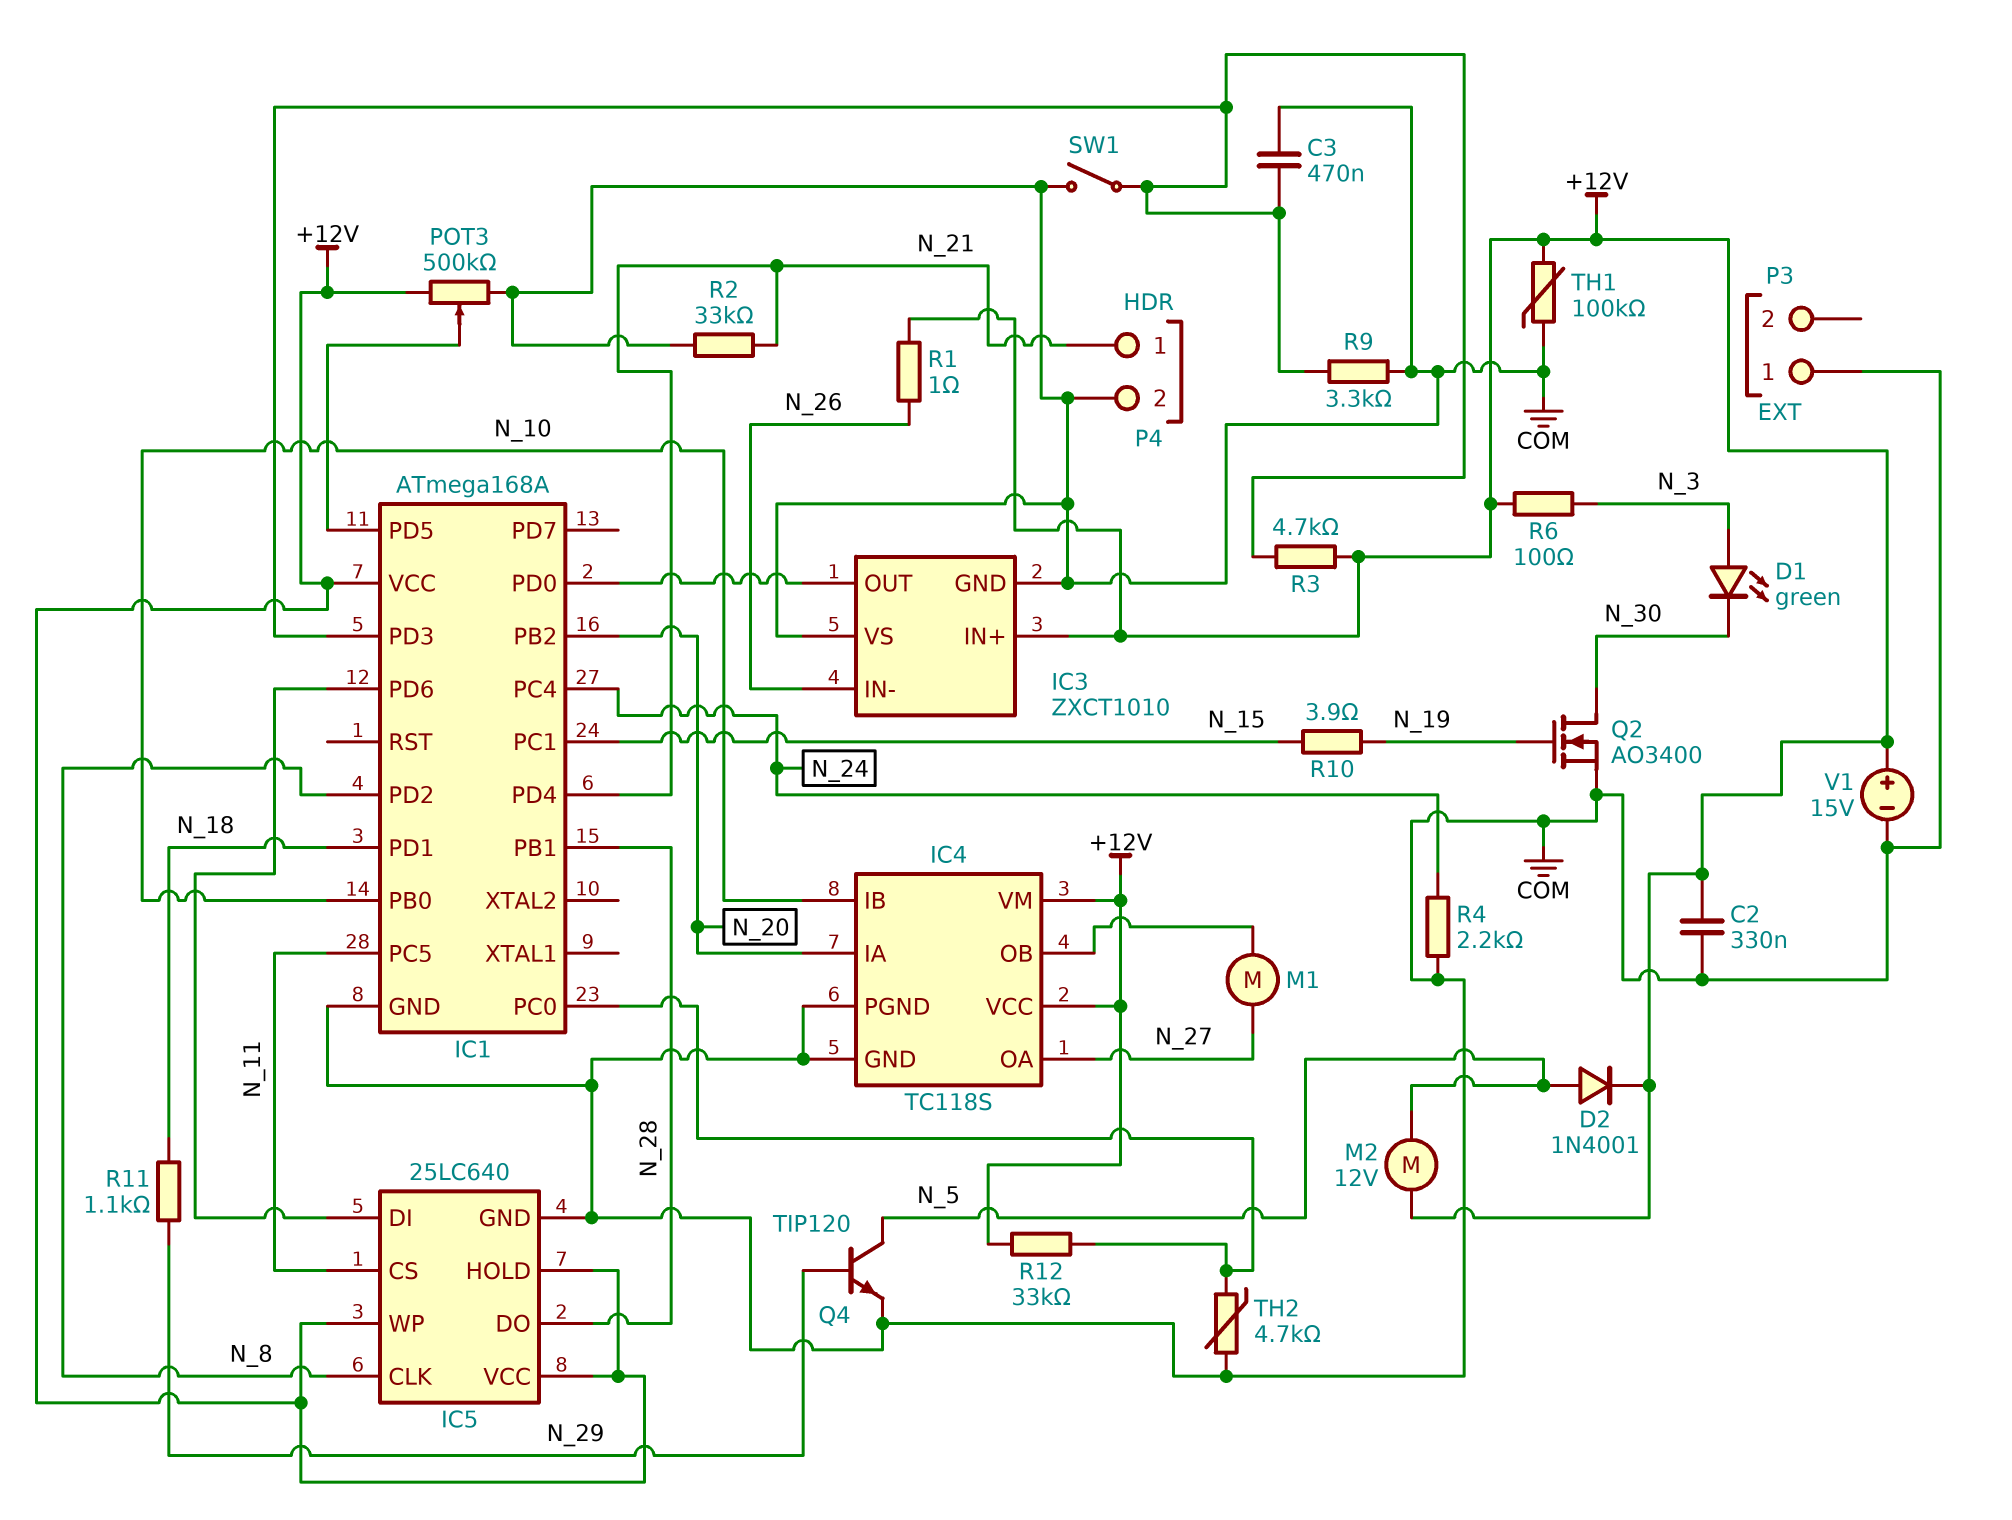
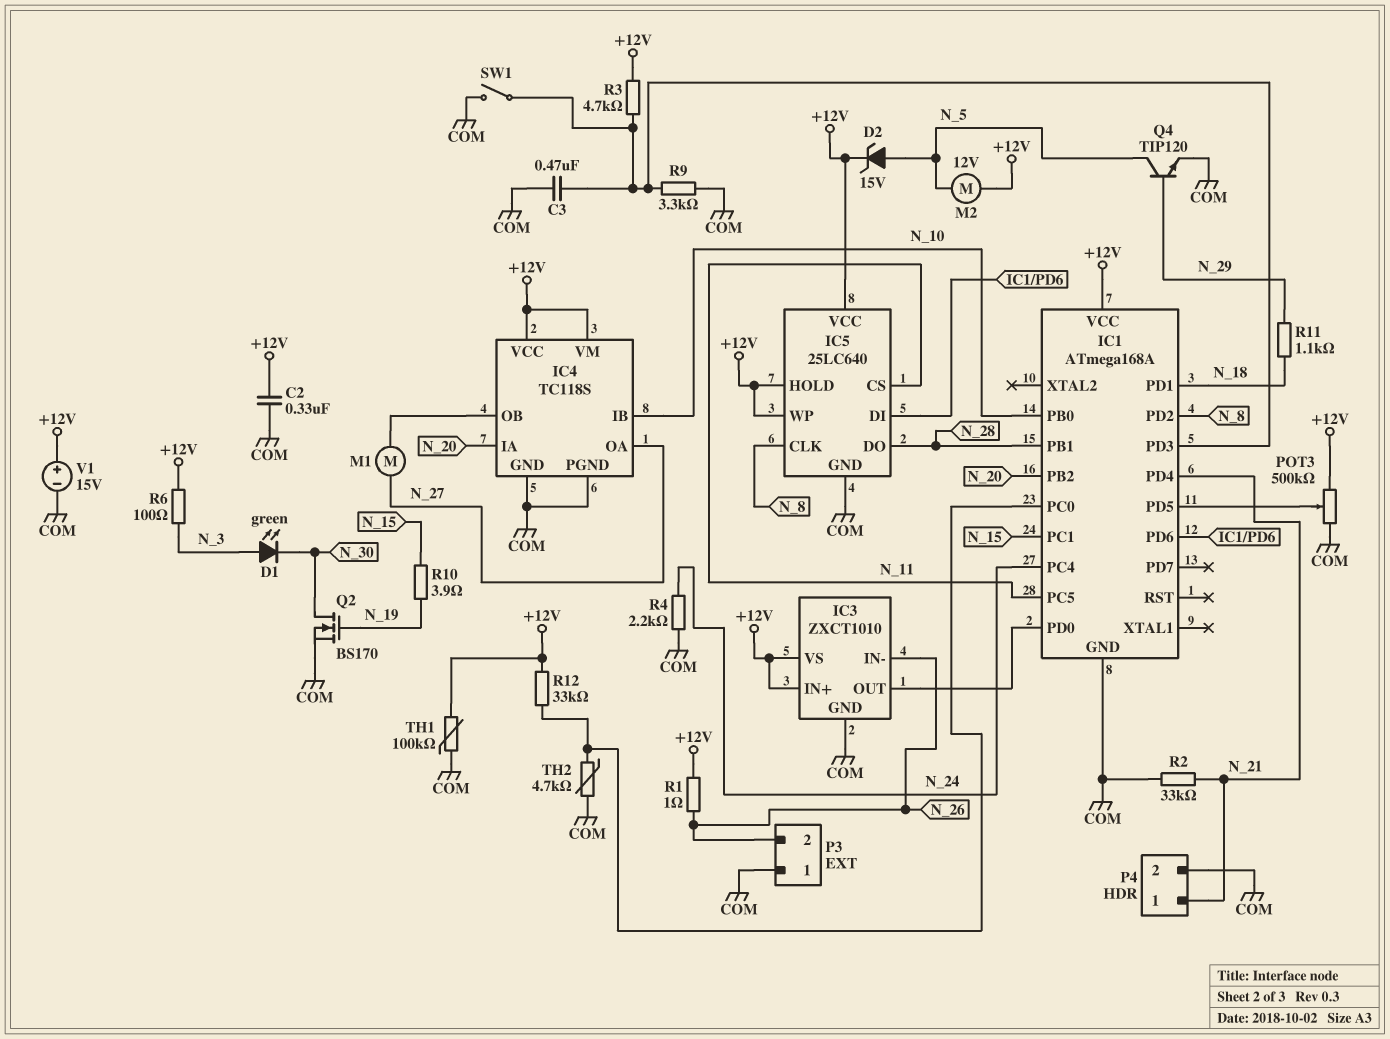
D2: diode 1N4001 (A N_5, K +12V) -> zener 15V (A N_5, K +12V)
IC3 pin VS: COM -> +12V
P3 pin 2: none -> N_26
Q2: NMOS AO3400 (G N_19, D N_30, S COM) -> NMOS BS170 (G N_19, D N_30, S COM)

